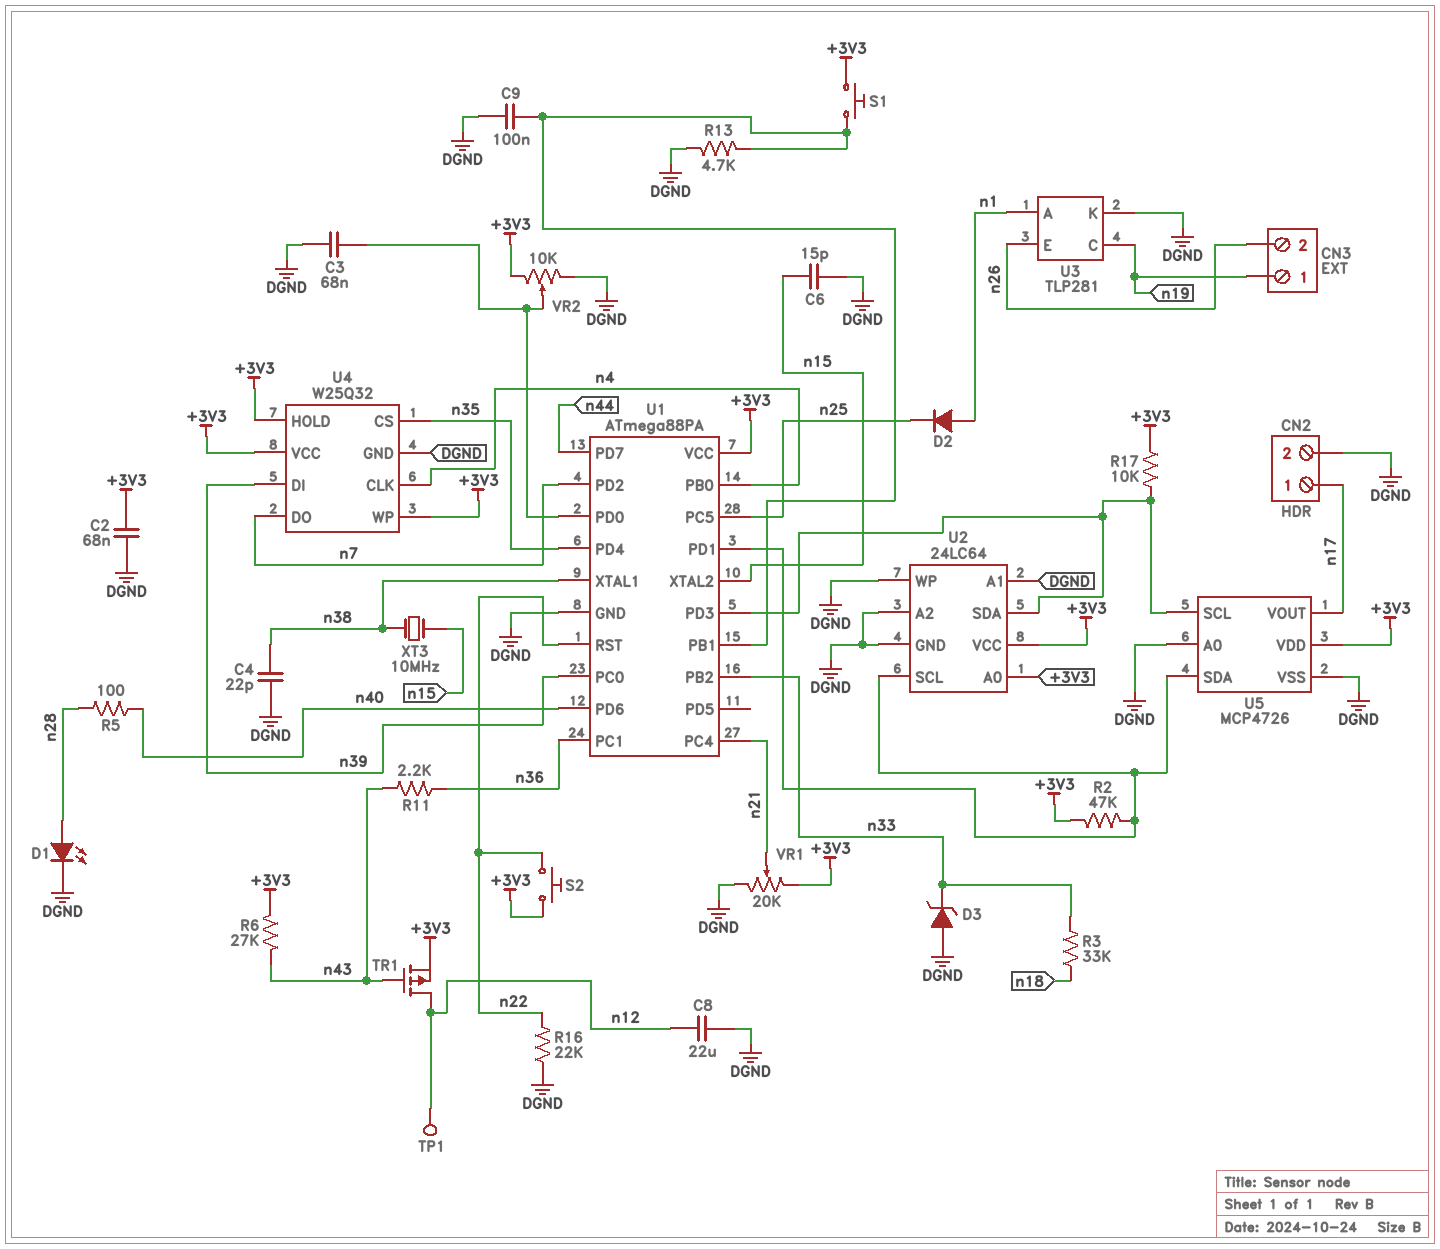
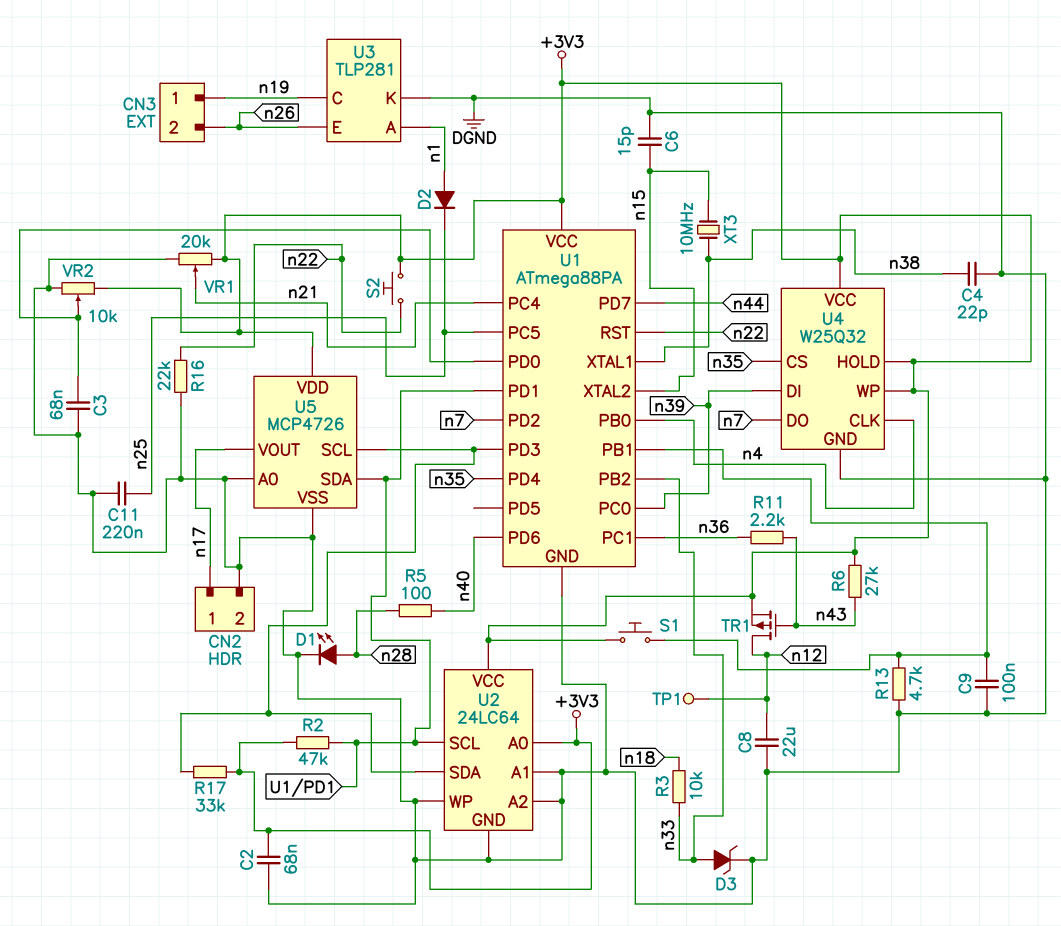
C11: none -> 220nF (DGND, n25)
D3: zener (A DGND, K n33) -> zener (A n33, K DGND)
R3: 33k (n18, n33) -> 10k (n18, n33)
R17: 10k (+3V3, U1/PD3) -> 33k (+3V3, U1/PD3)

